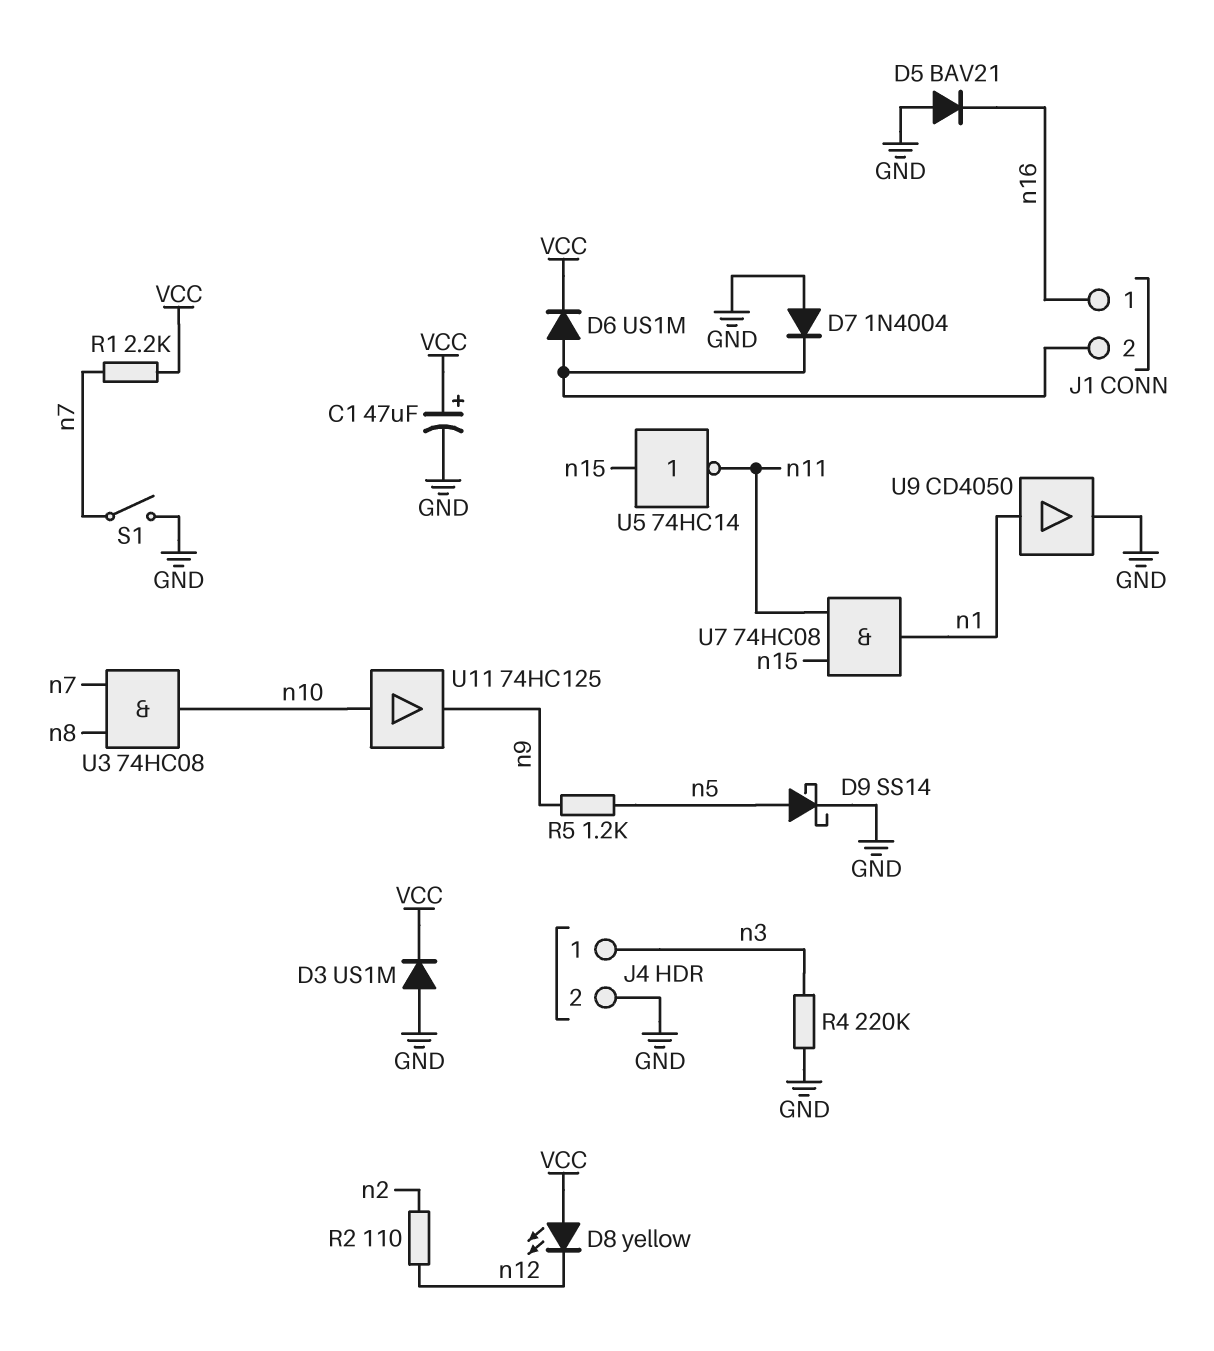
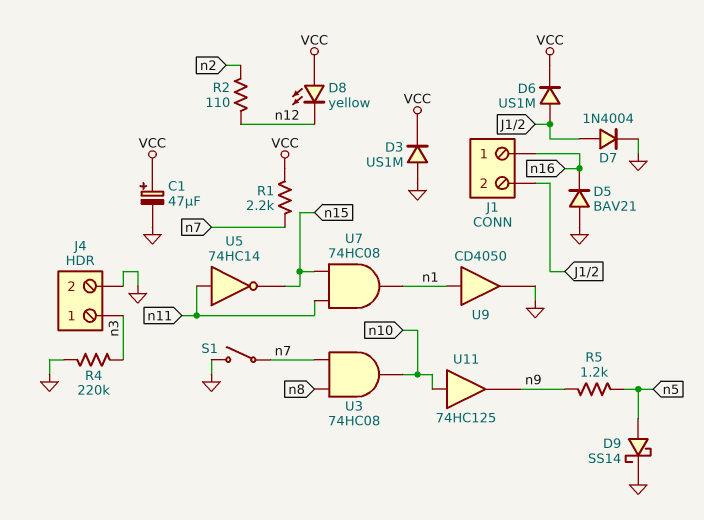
D7: diode 1N4004 (A GND, K J1/2) -> diode 1N4004 (A J1/2, K GND)
U5: NOT 74HC14 (in n15, out n11) -> NOT 74HC14 (in n11, out n15)

